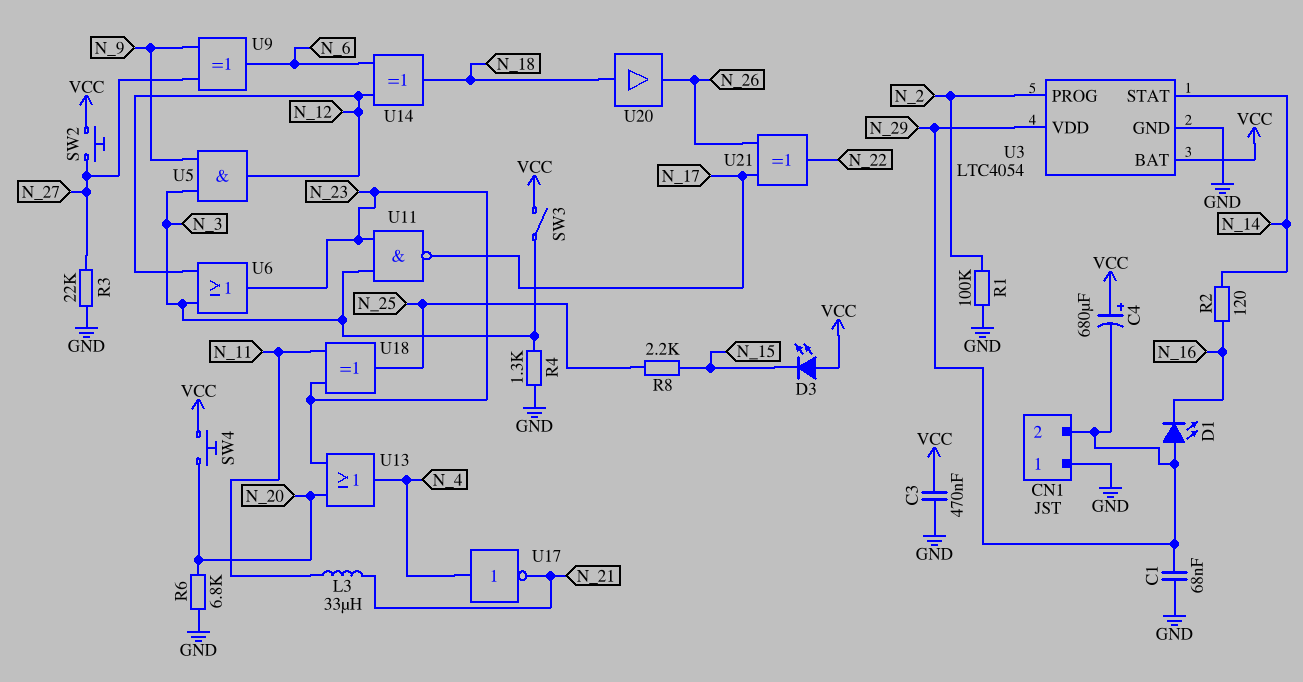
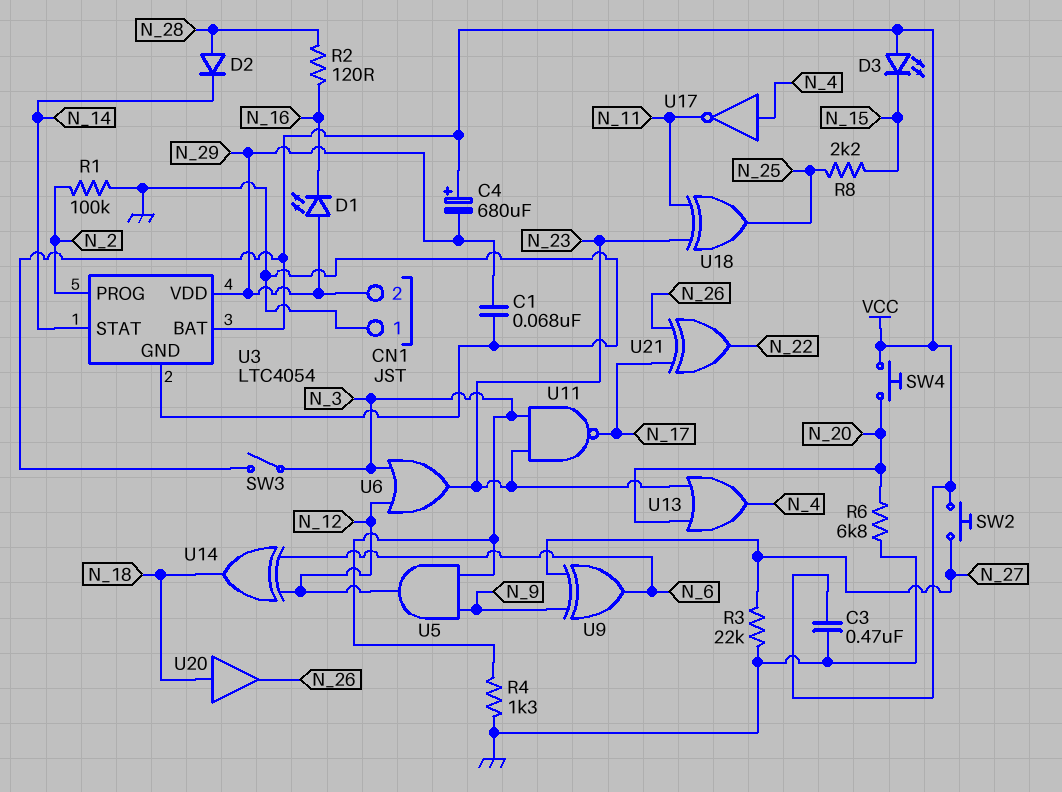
D2: none -> diode (A N_28, K N_14)
L3: 33uH (N_11, N_21) -> none
R2: 120 (N_14, N_16) -> 120 (N_16, N_28)
U17: NOT (in N_4, out N_21) -> NOT (in N_4, out N_11)

